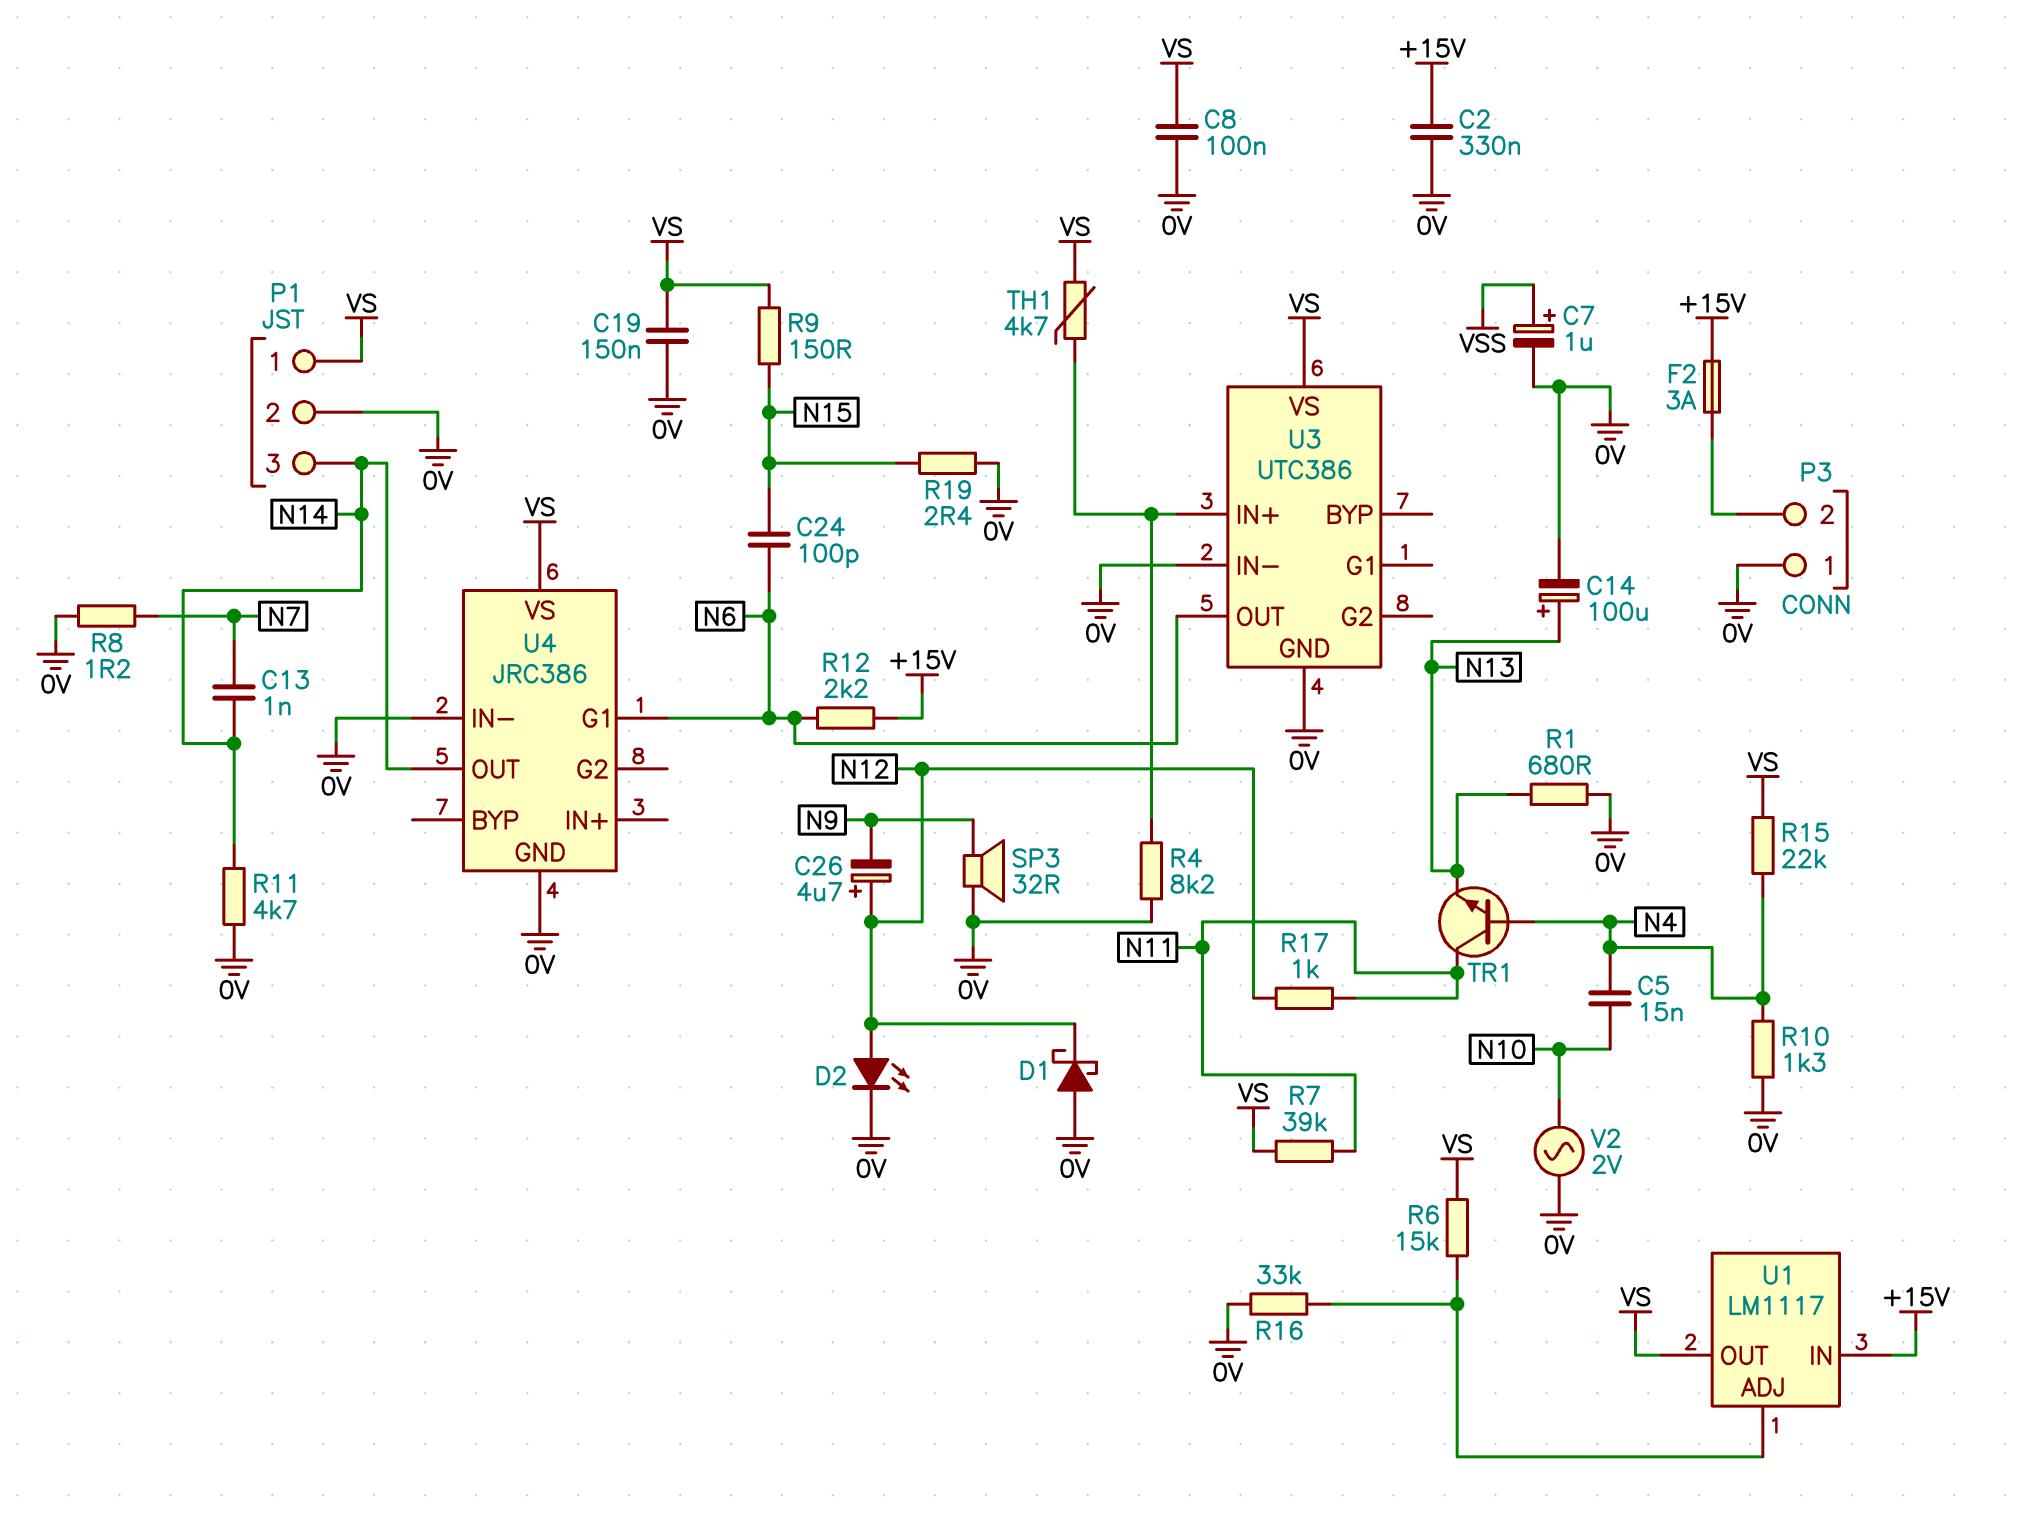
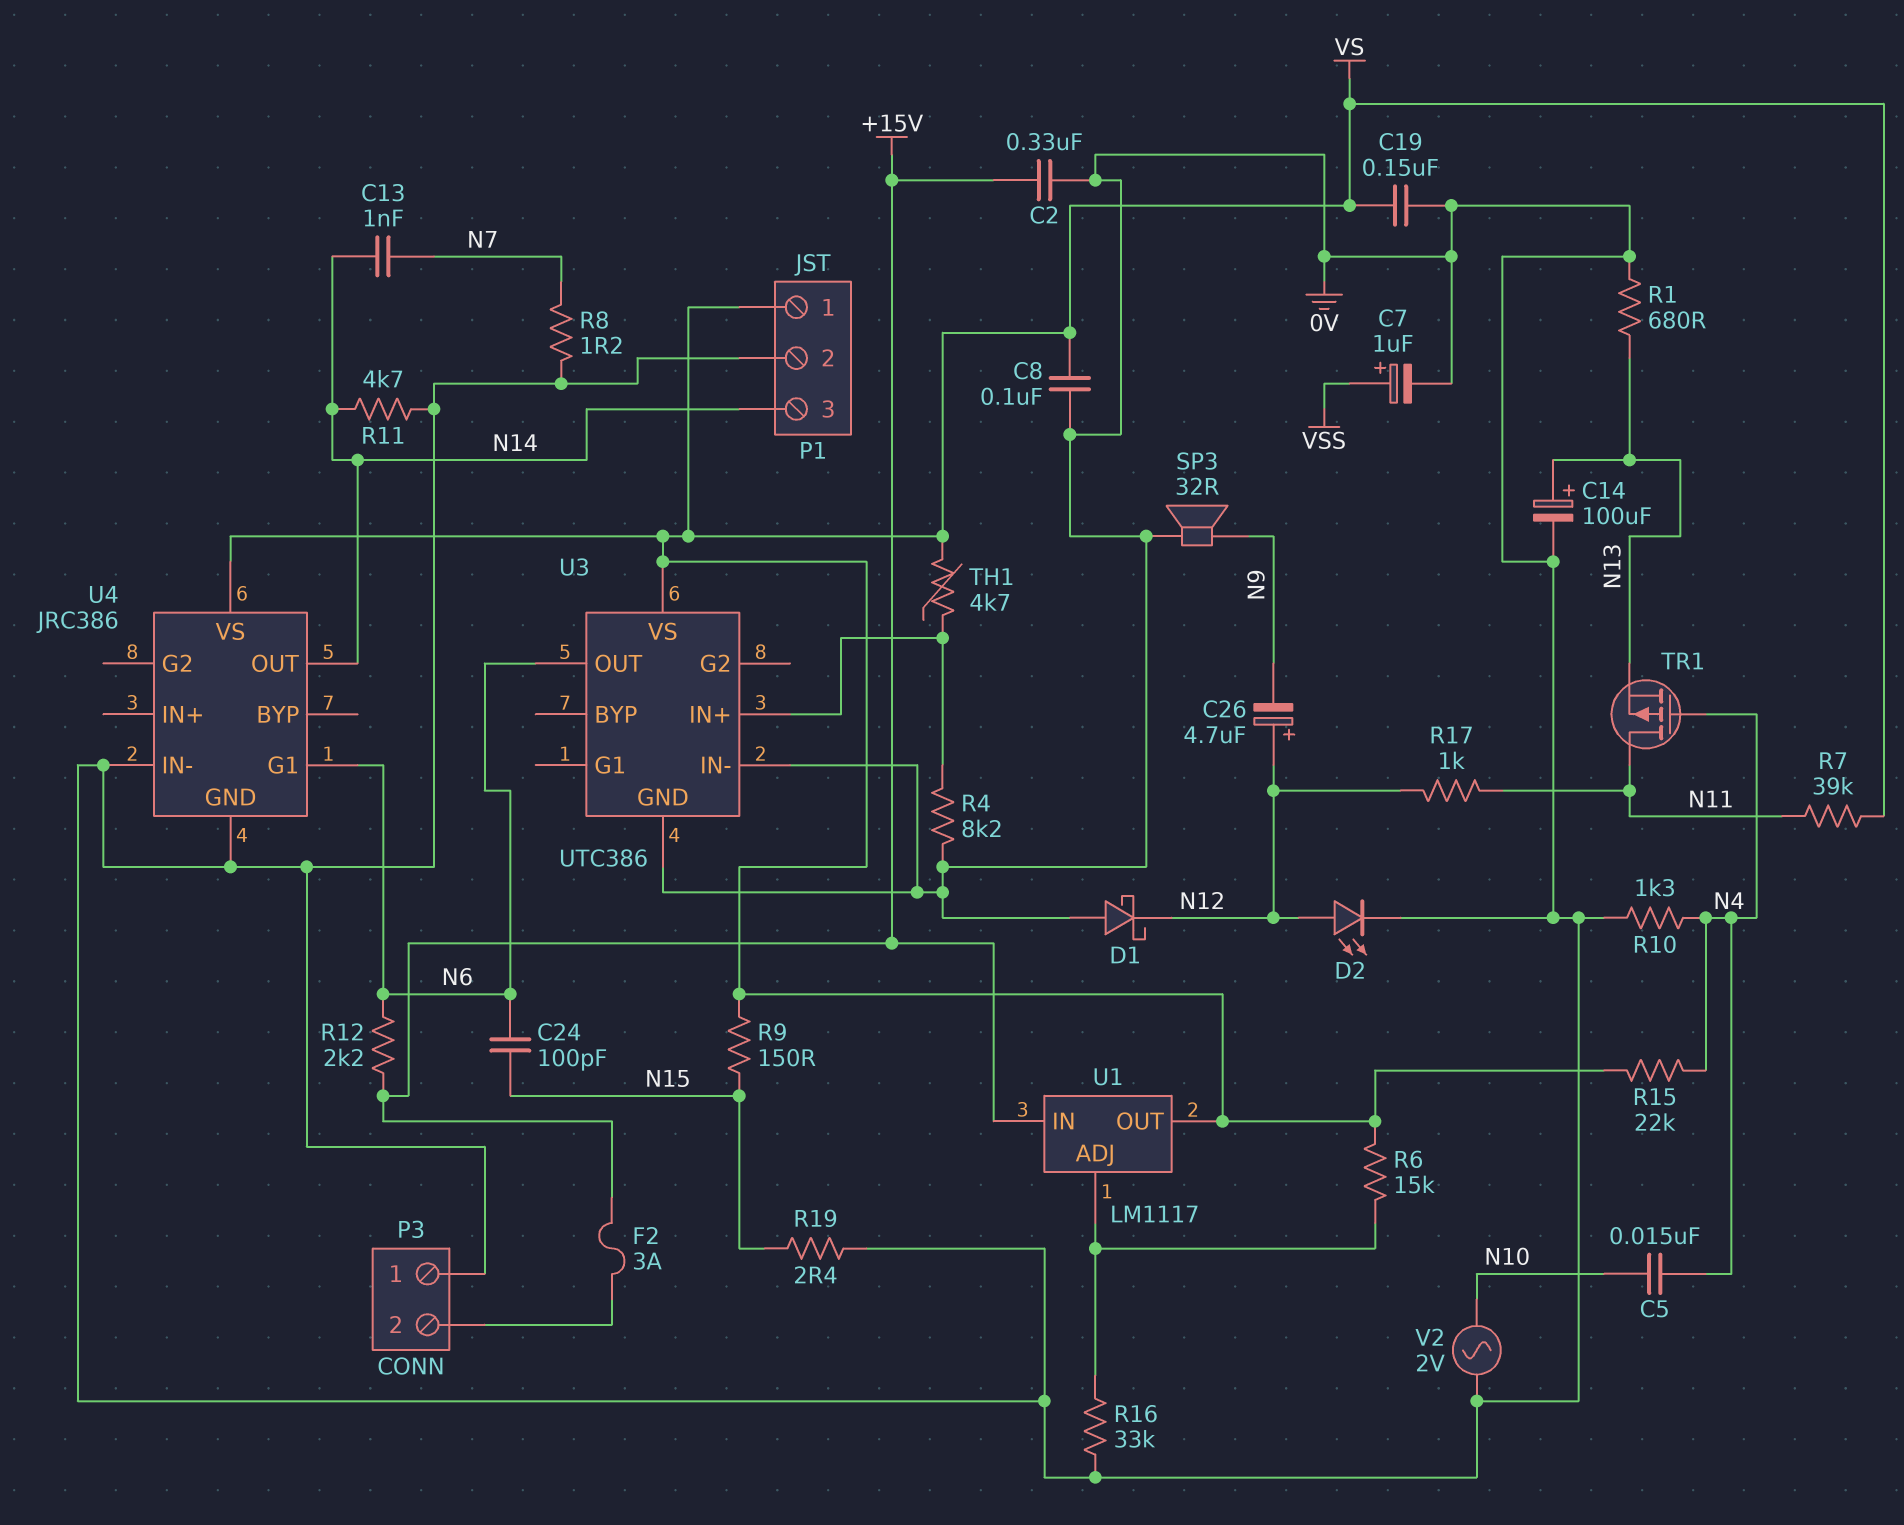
TR1: NPN (B N4, C N11, E N13) -> PMOS (G N4, D N11, S N13)

